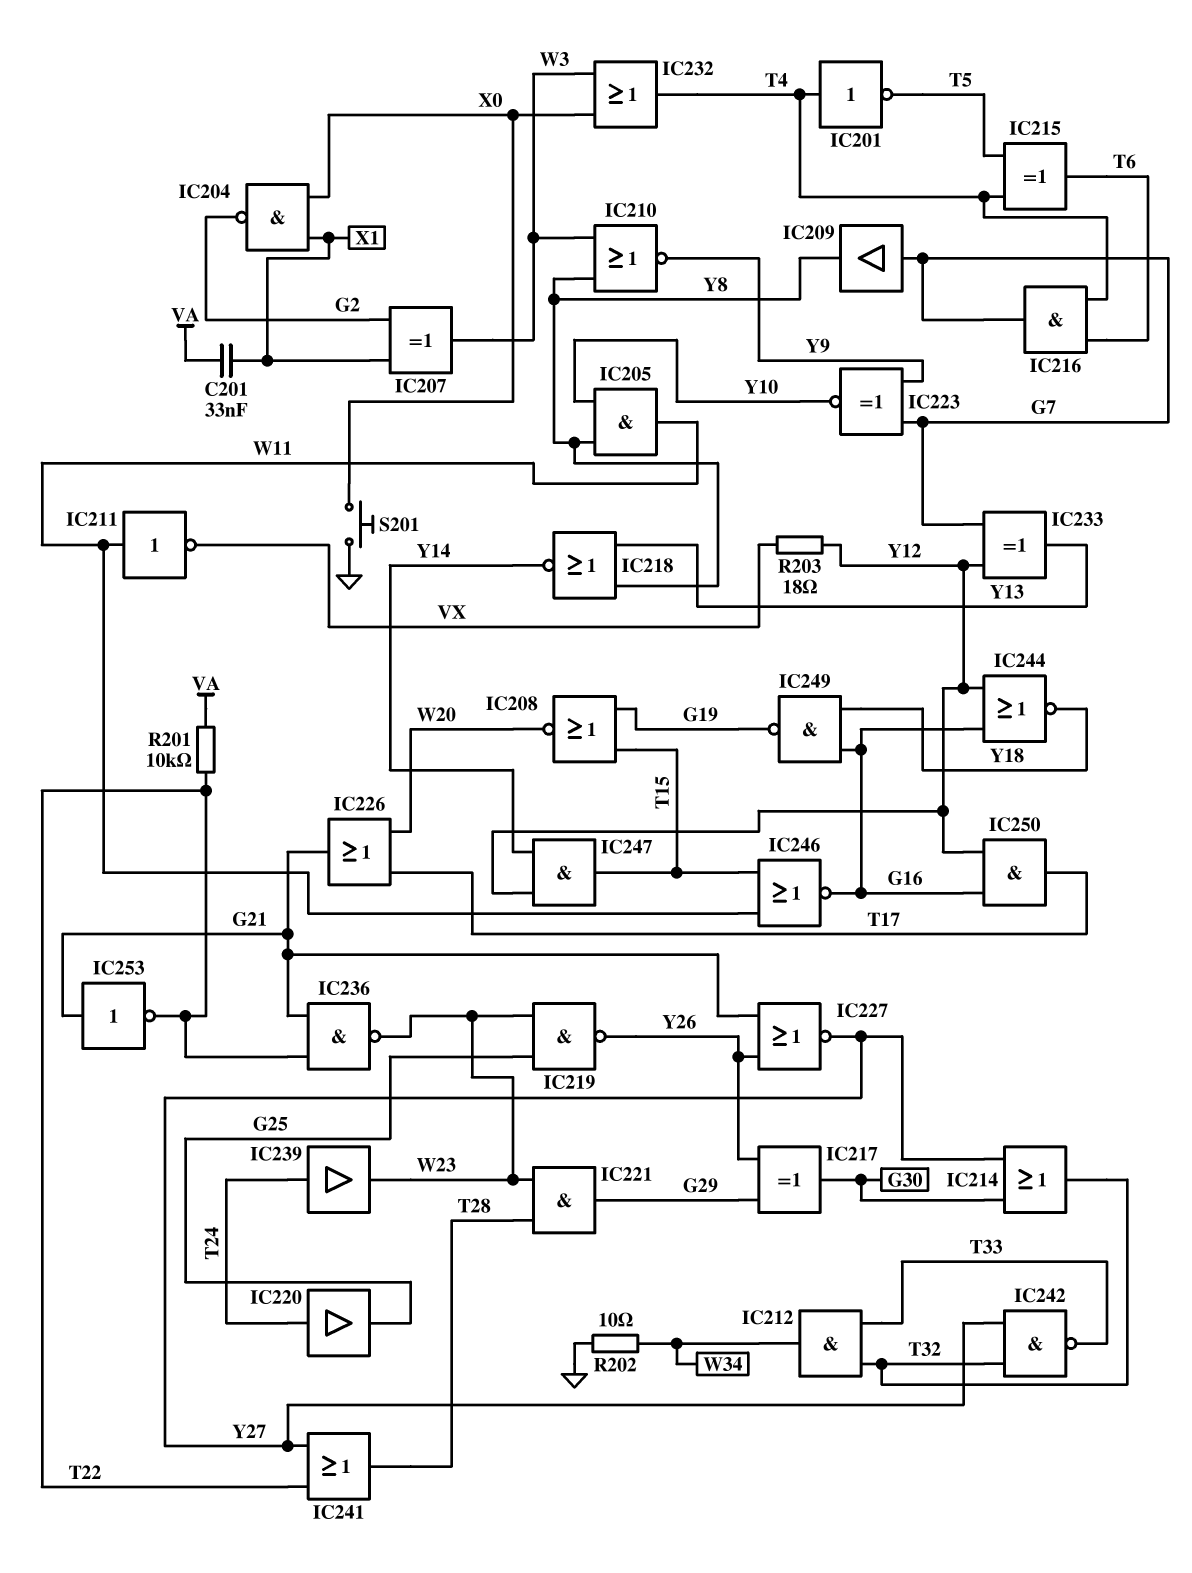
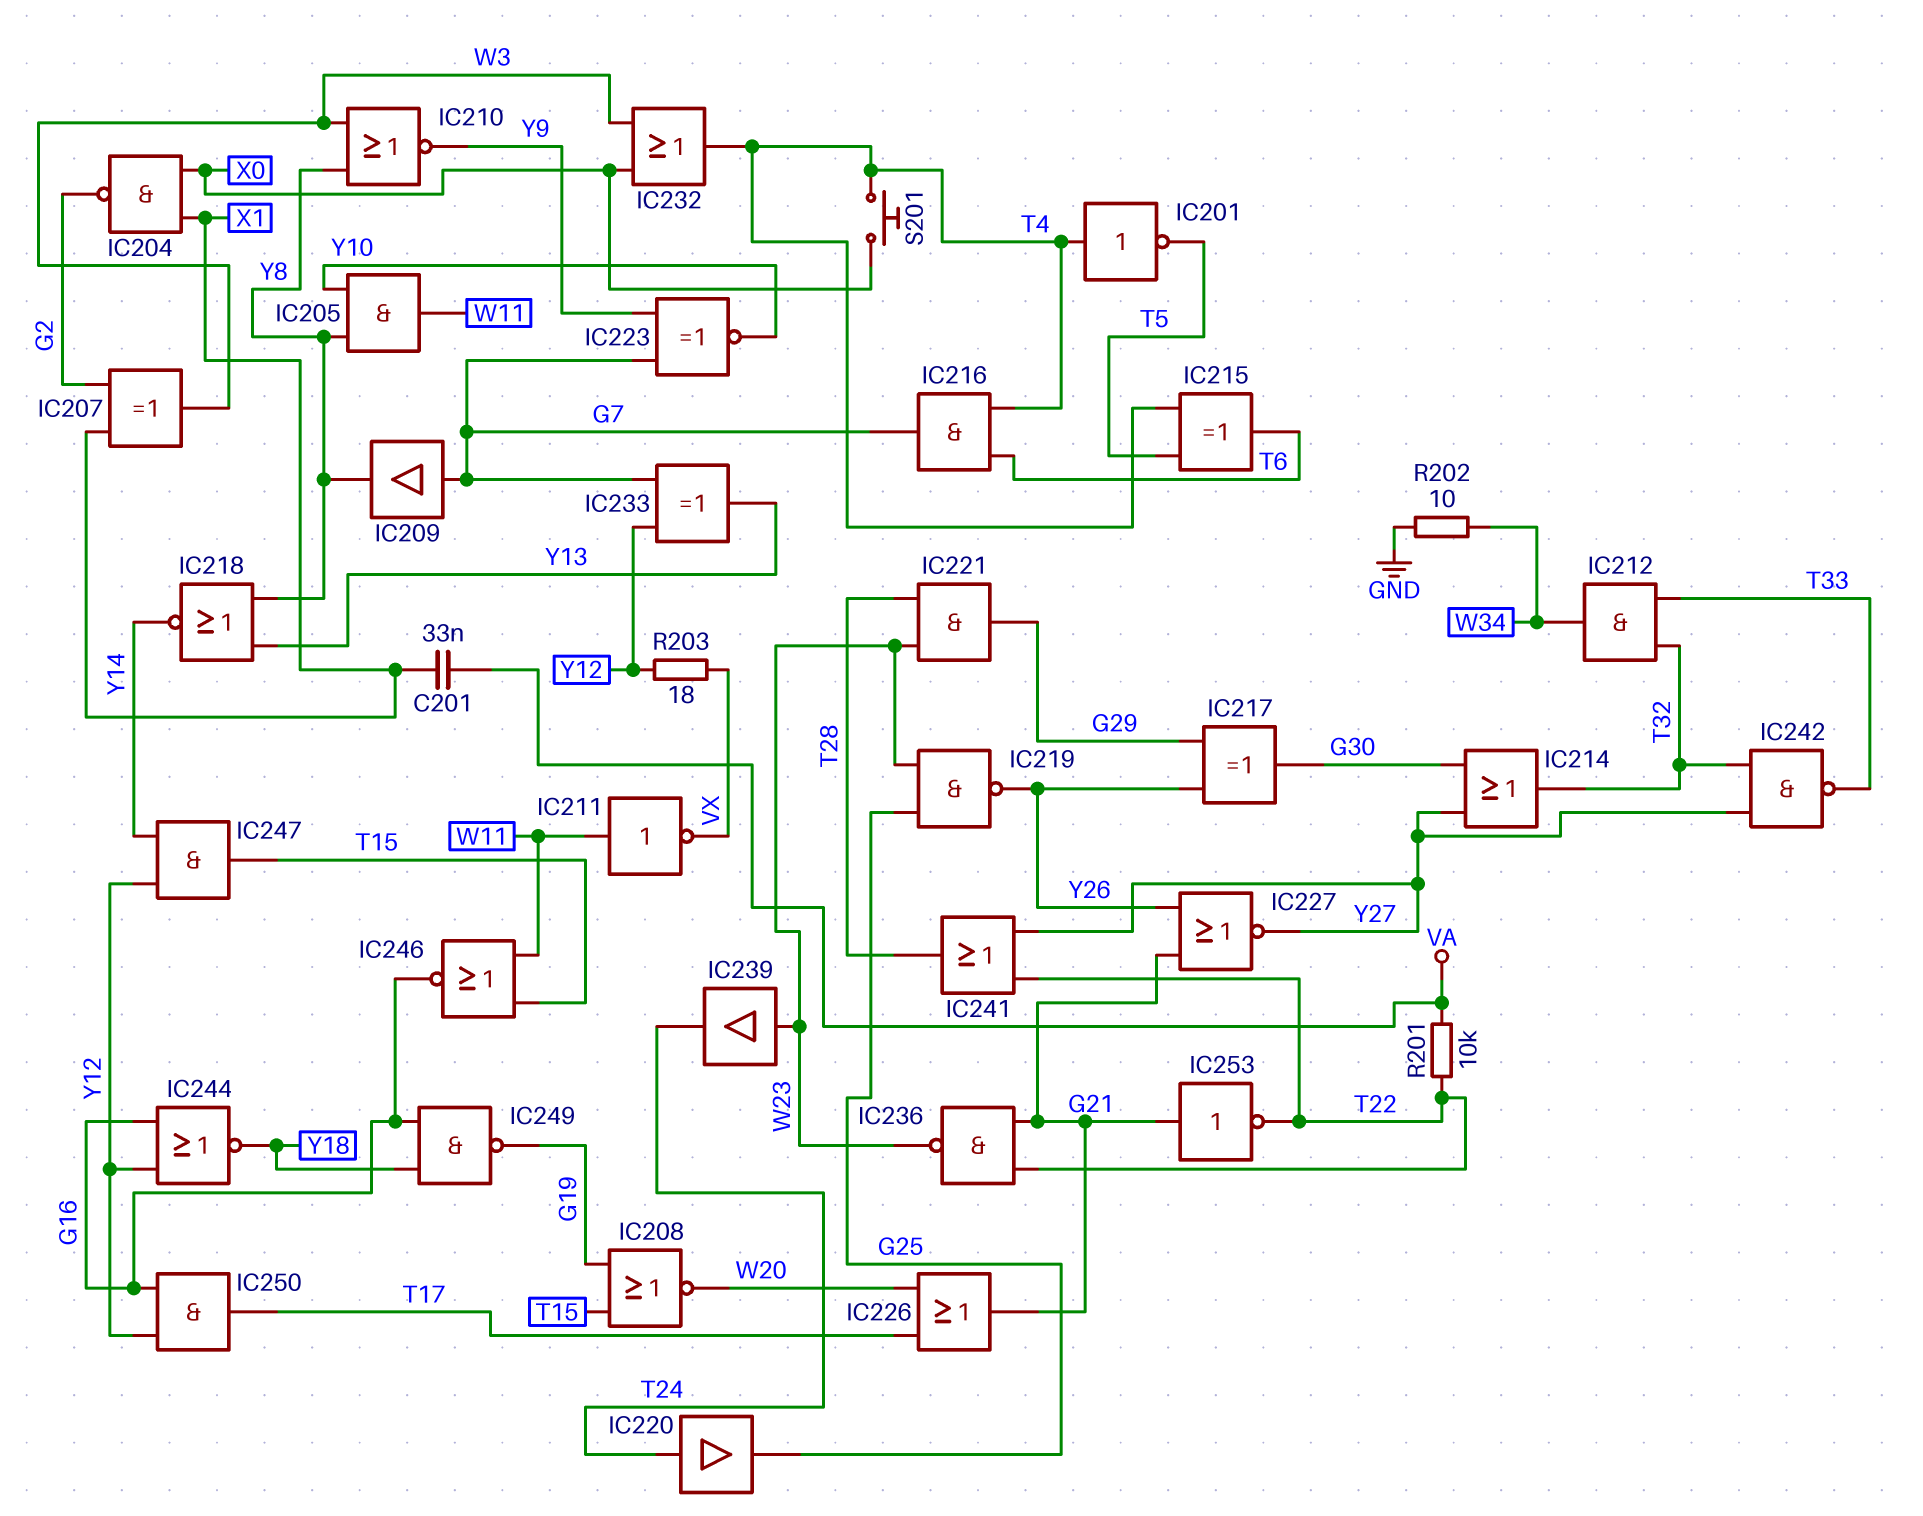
IC239: buffer (in T24, out W23) -> buffer (in W23, out T24)
S201: button (GND, X0) -> button (T4, X0)

